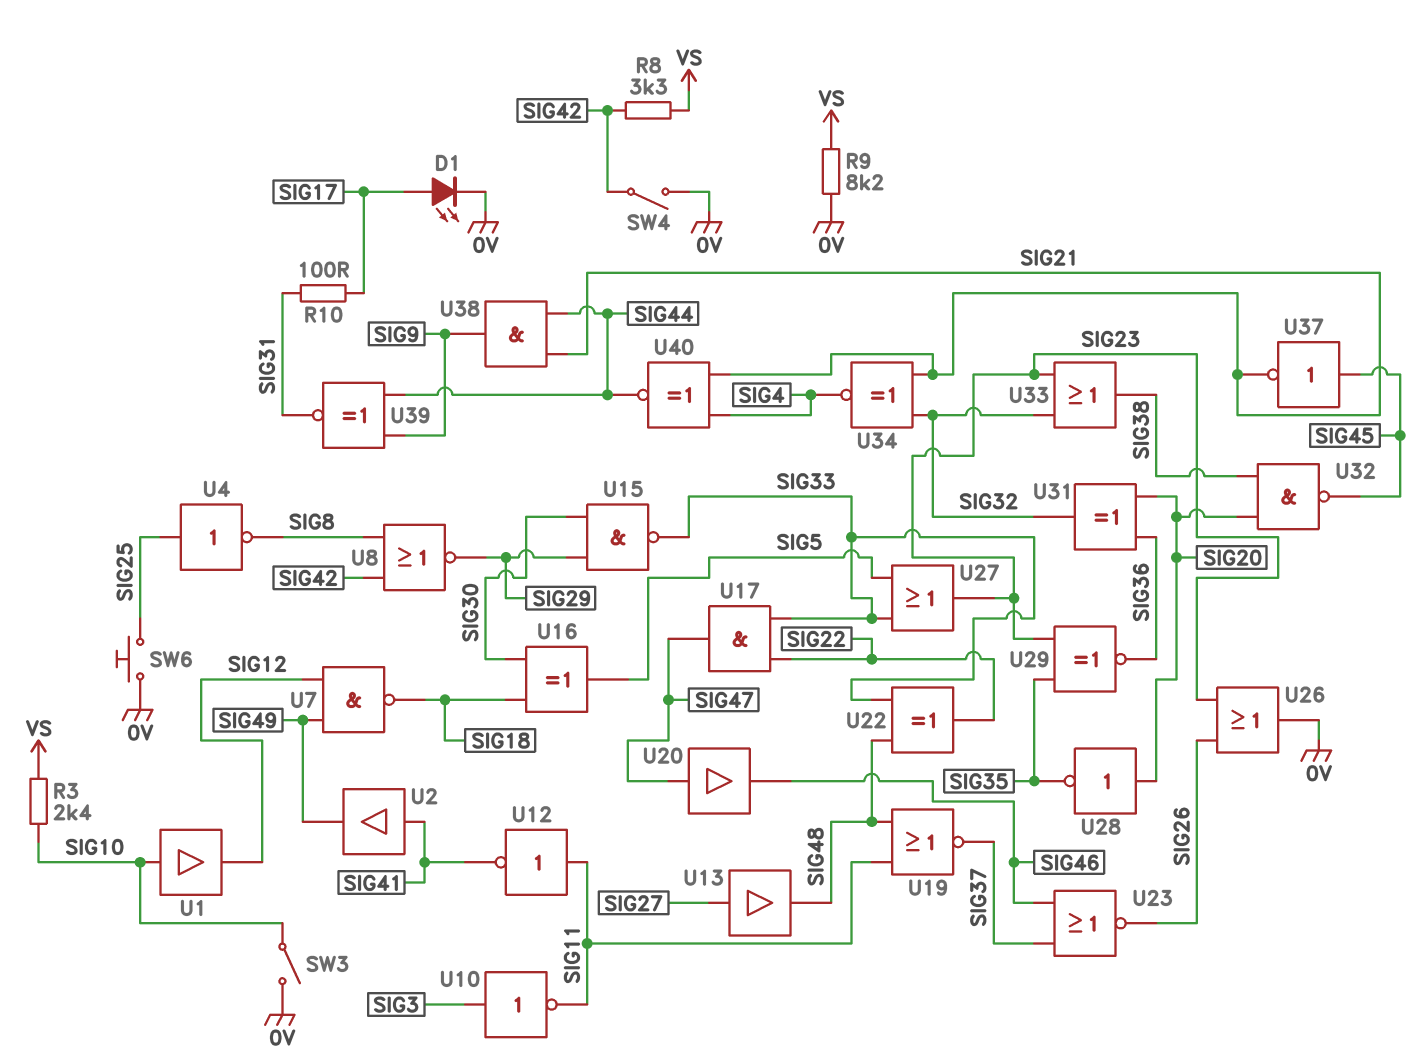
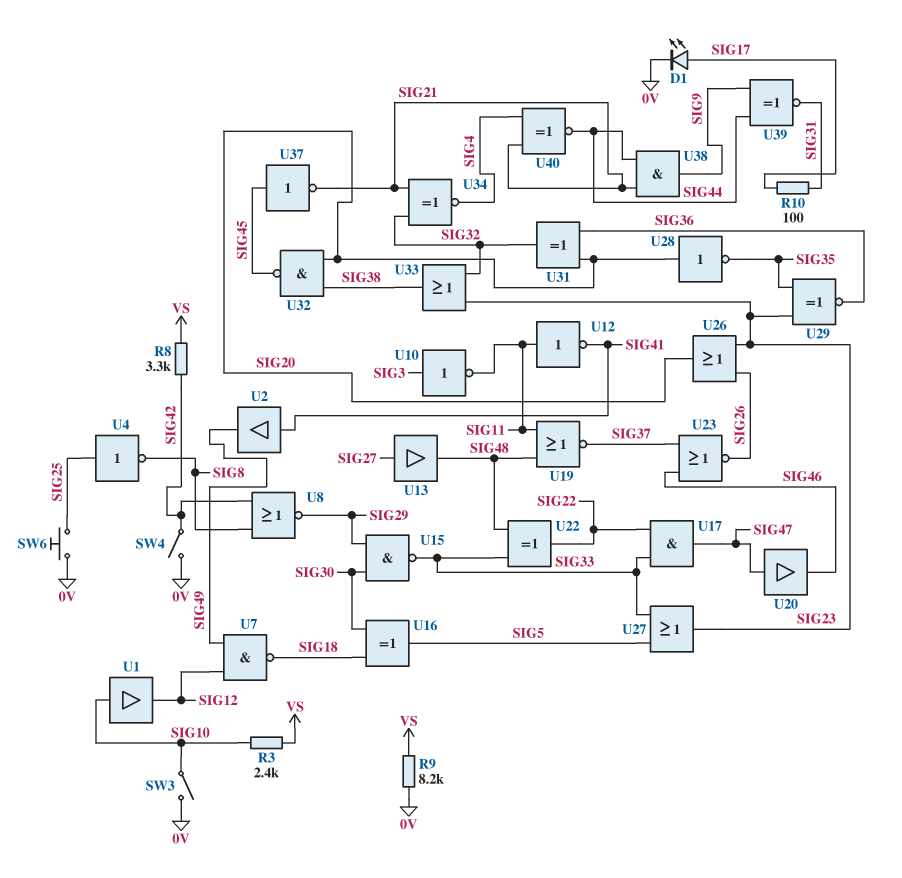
U26: OR (in SIG23, in SIG26, out 0V) -> OR (in SIG23, in SIG26, out SIG20)

